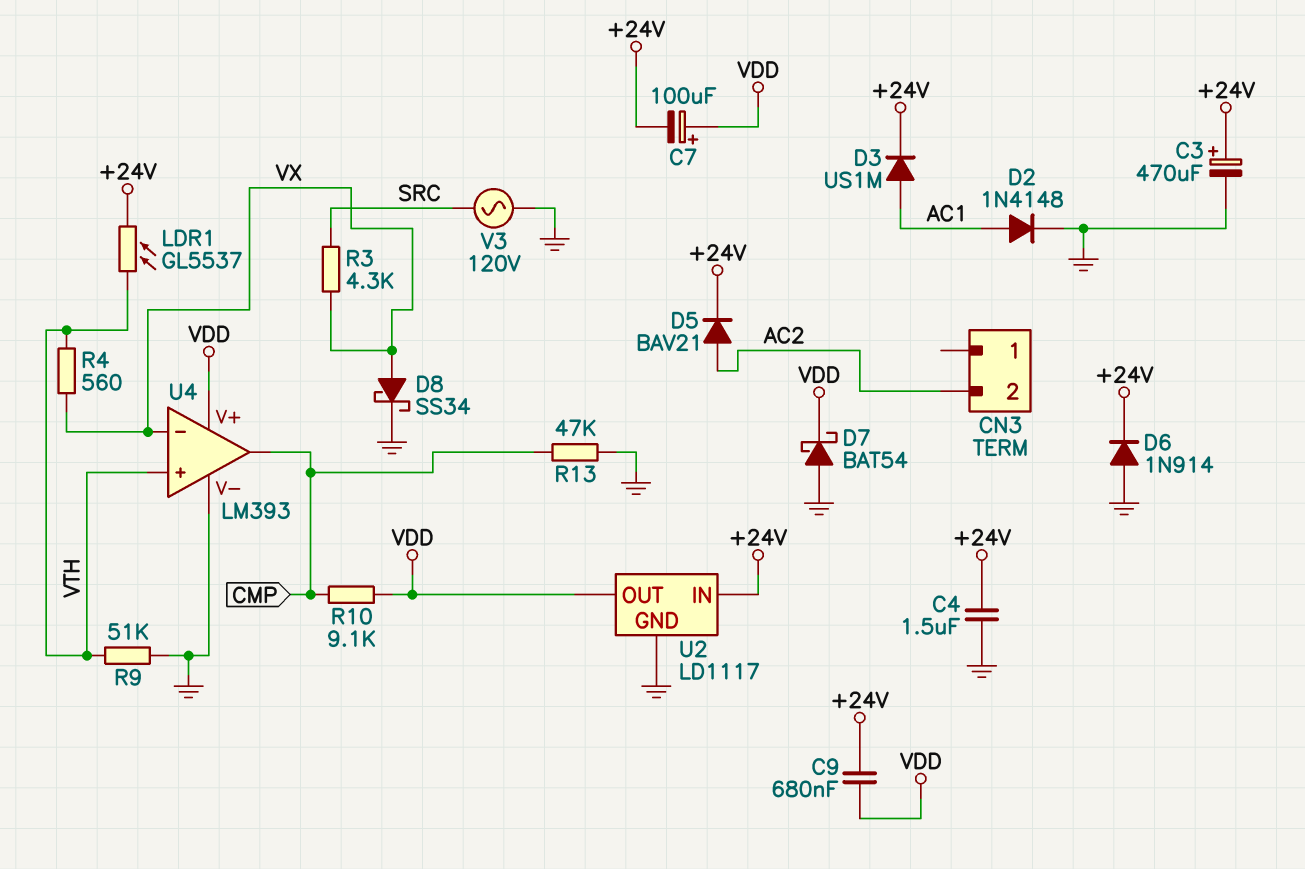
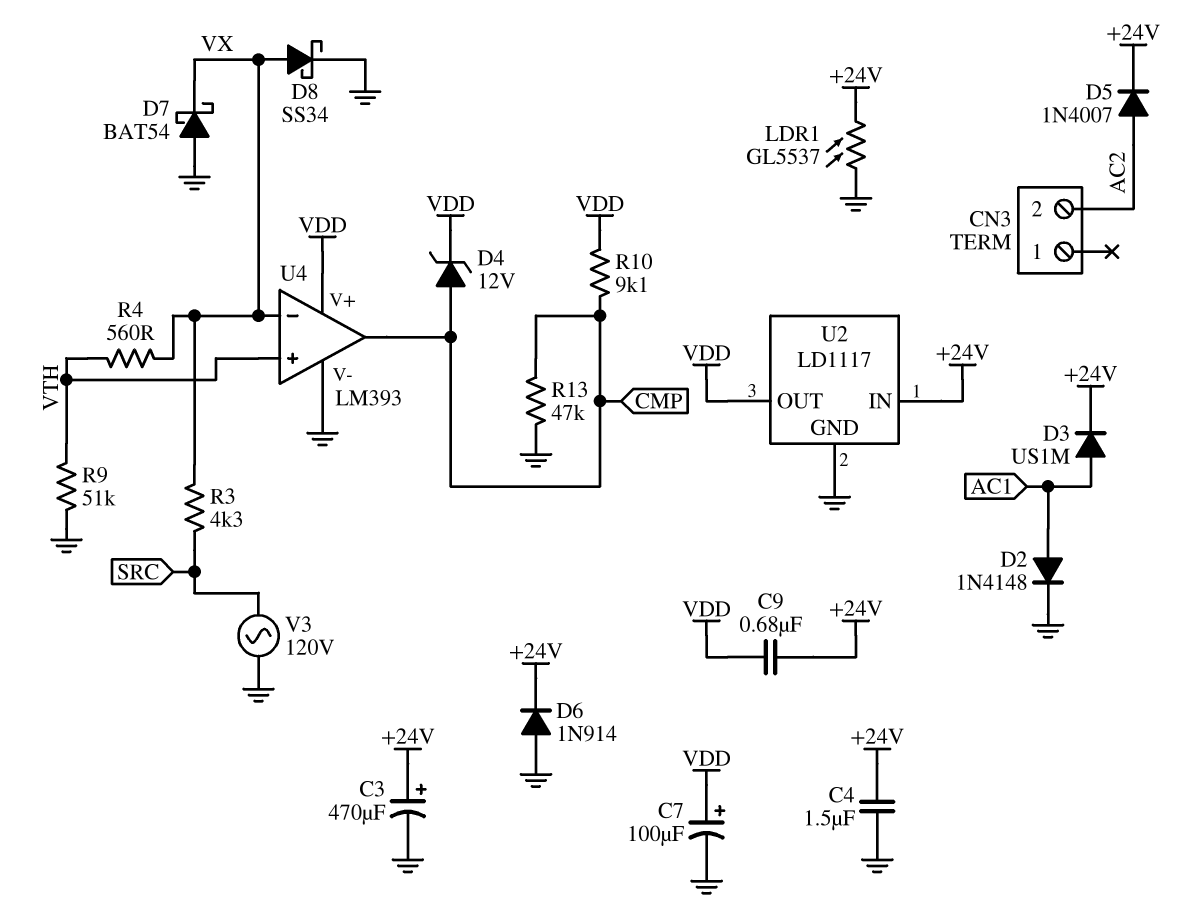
C7: 100uF (plus VDD, minus +24V) -> 100uF (plus VDD, minus GND)
D4: none -> zener 12V (A CMP, K VDD)
D5: diode BAV21 (A AC2, K +24V) -> diode 1N4007 (A AC2, K +24V)
D7: schottky BAT54 (A GND, K VDD) -> schottky BAT54 (A GND, K VX)
LDR1: GL5537 (+24V, VTH) -> GL5537 (+24V, GND)

